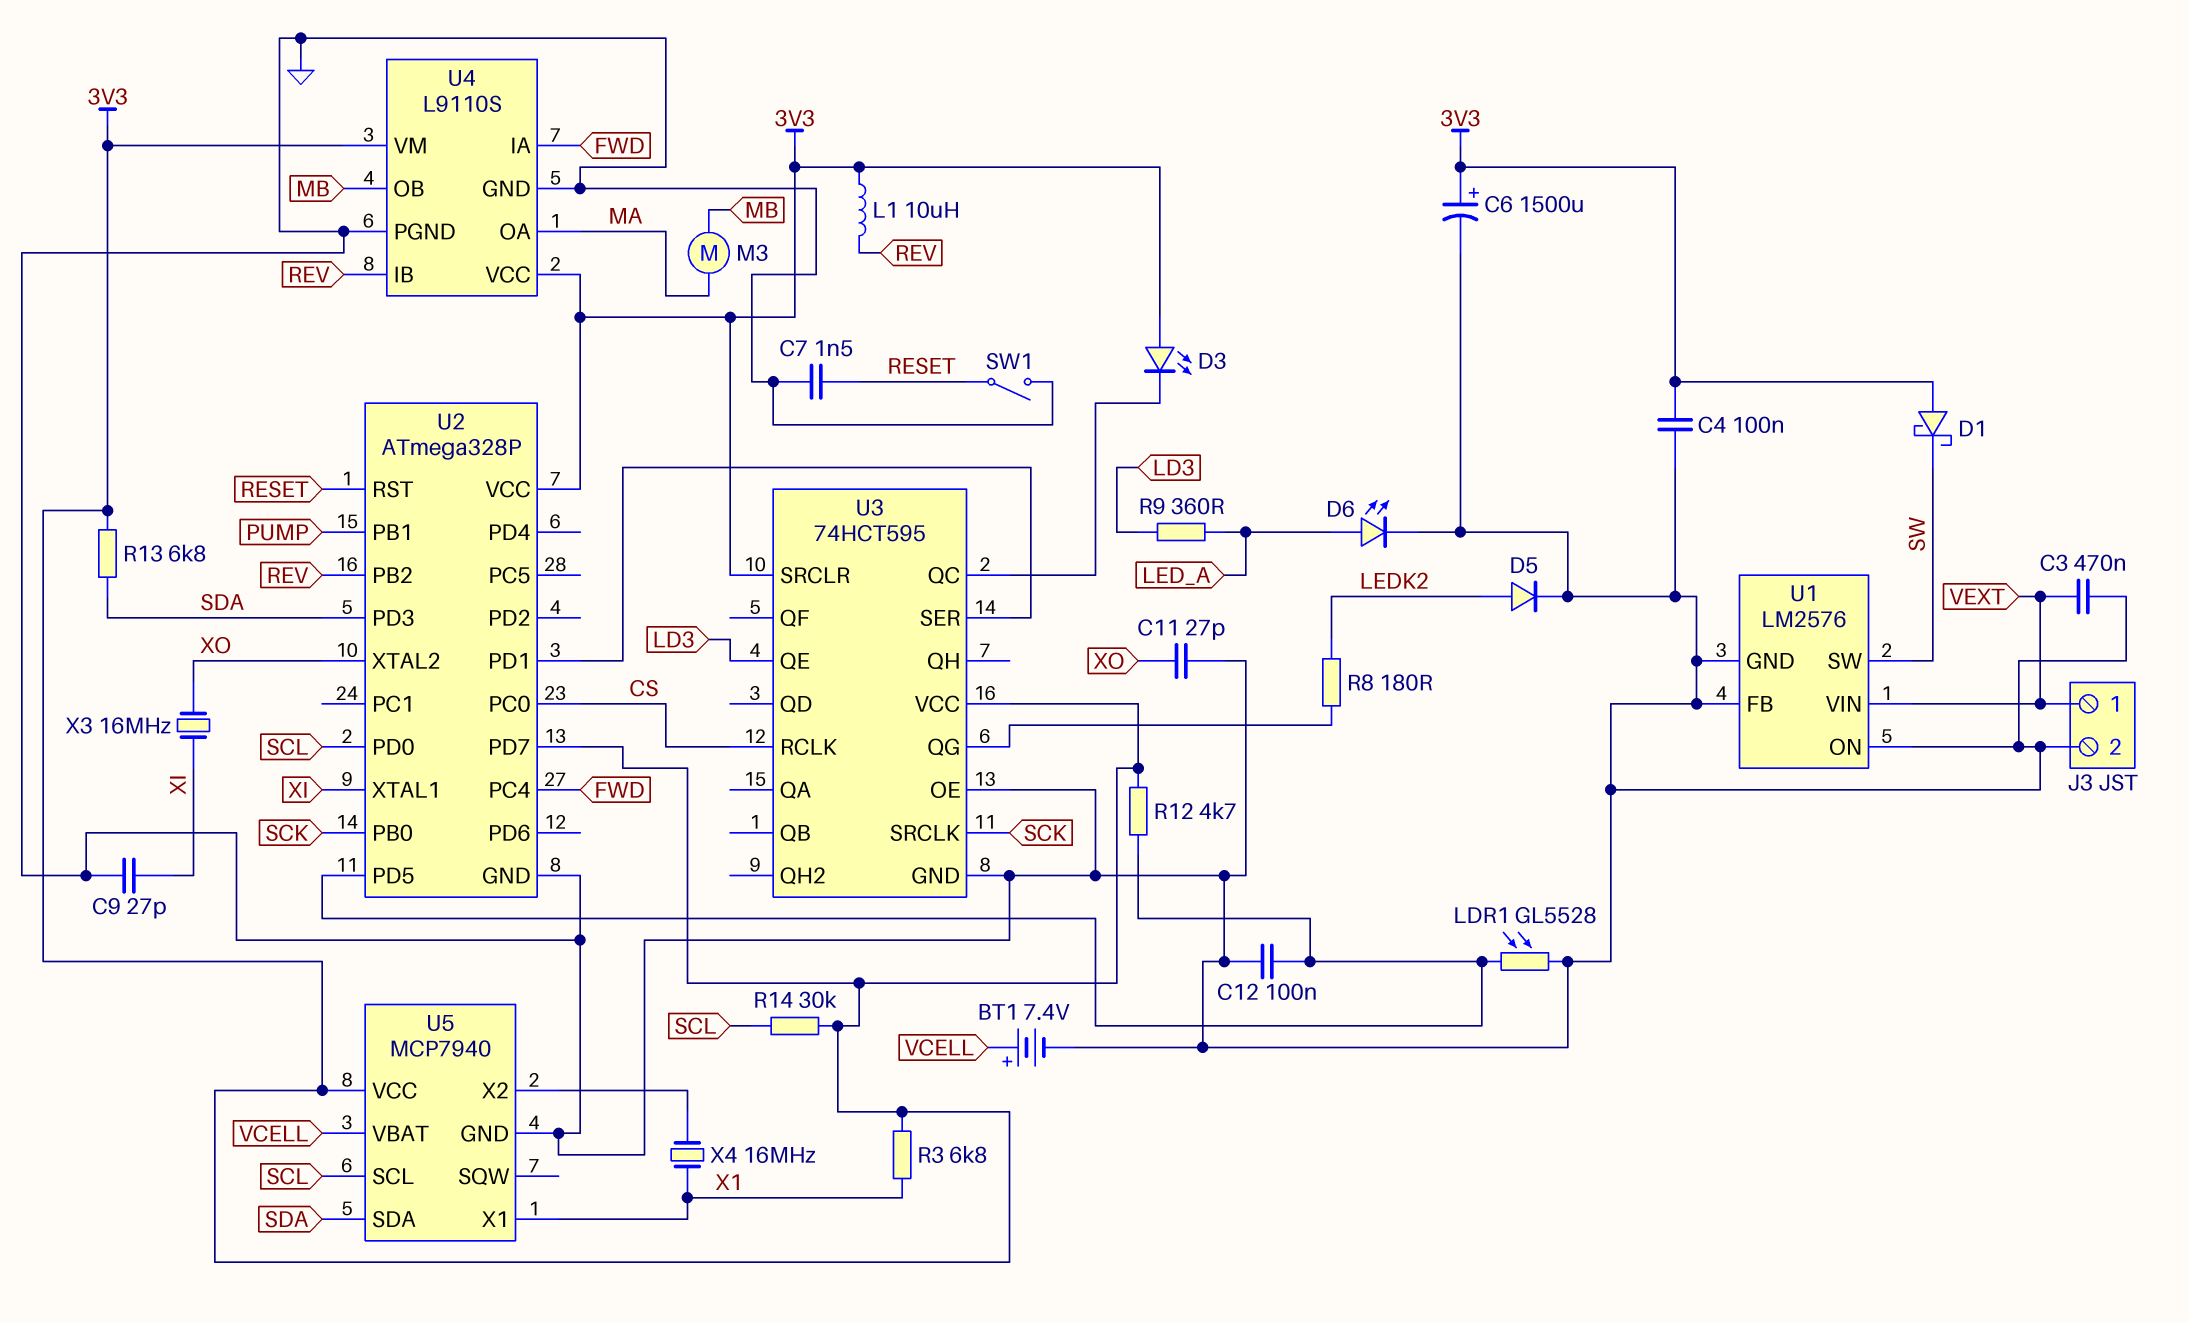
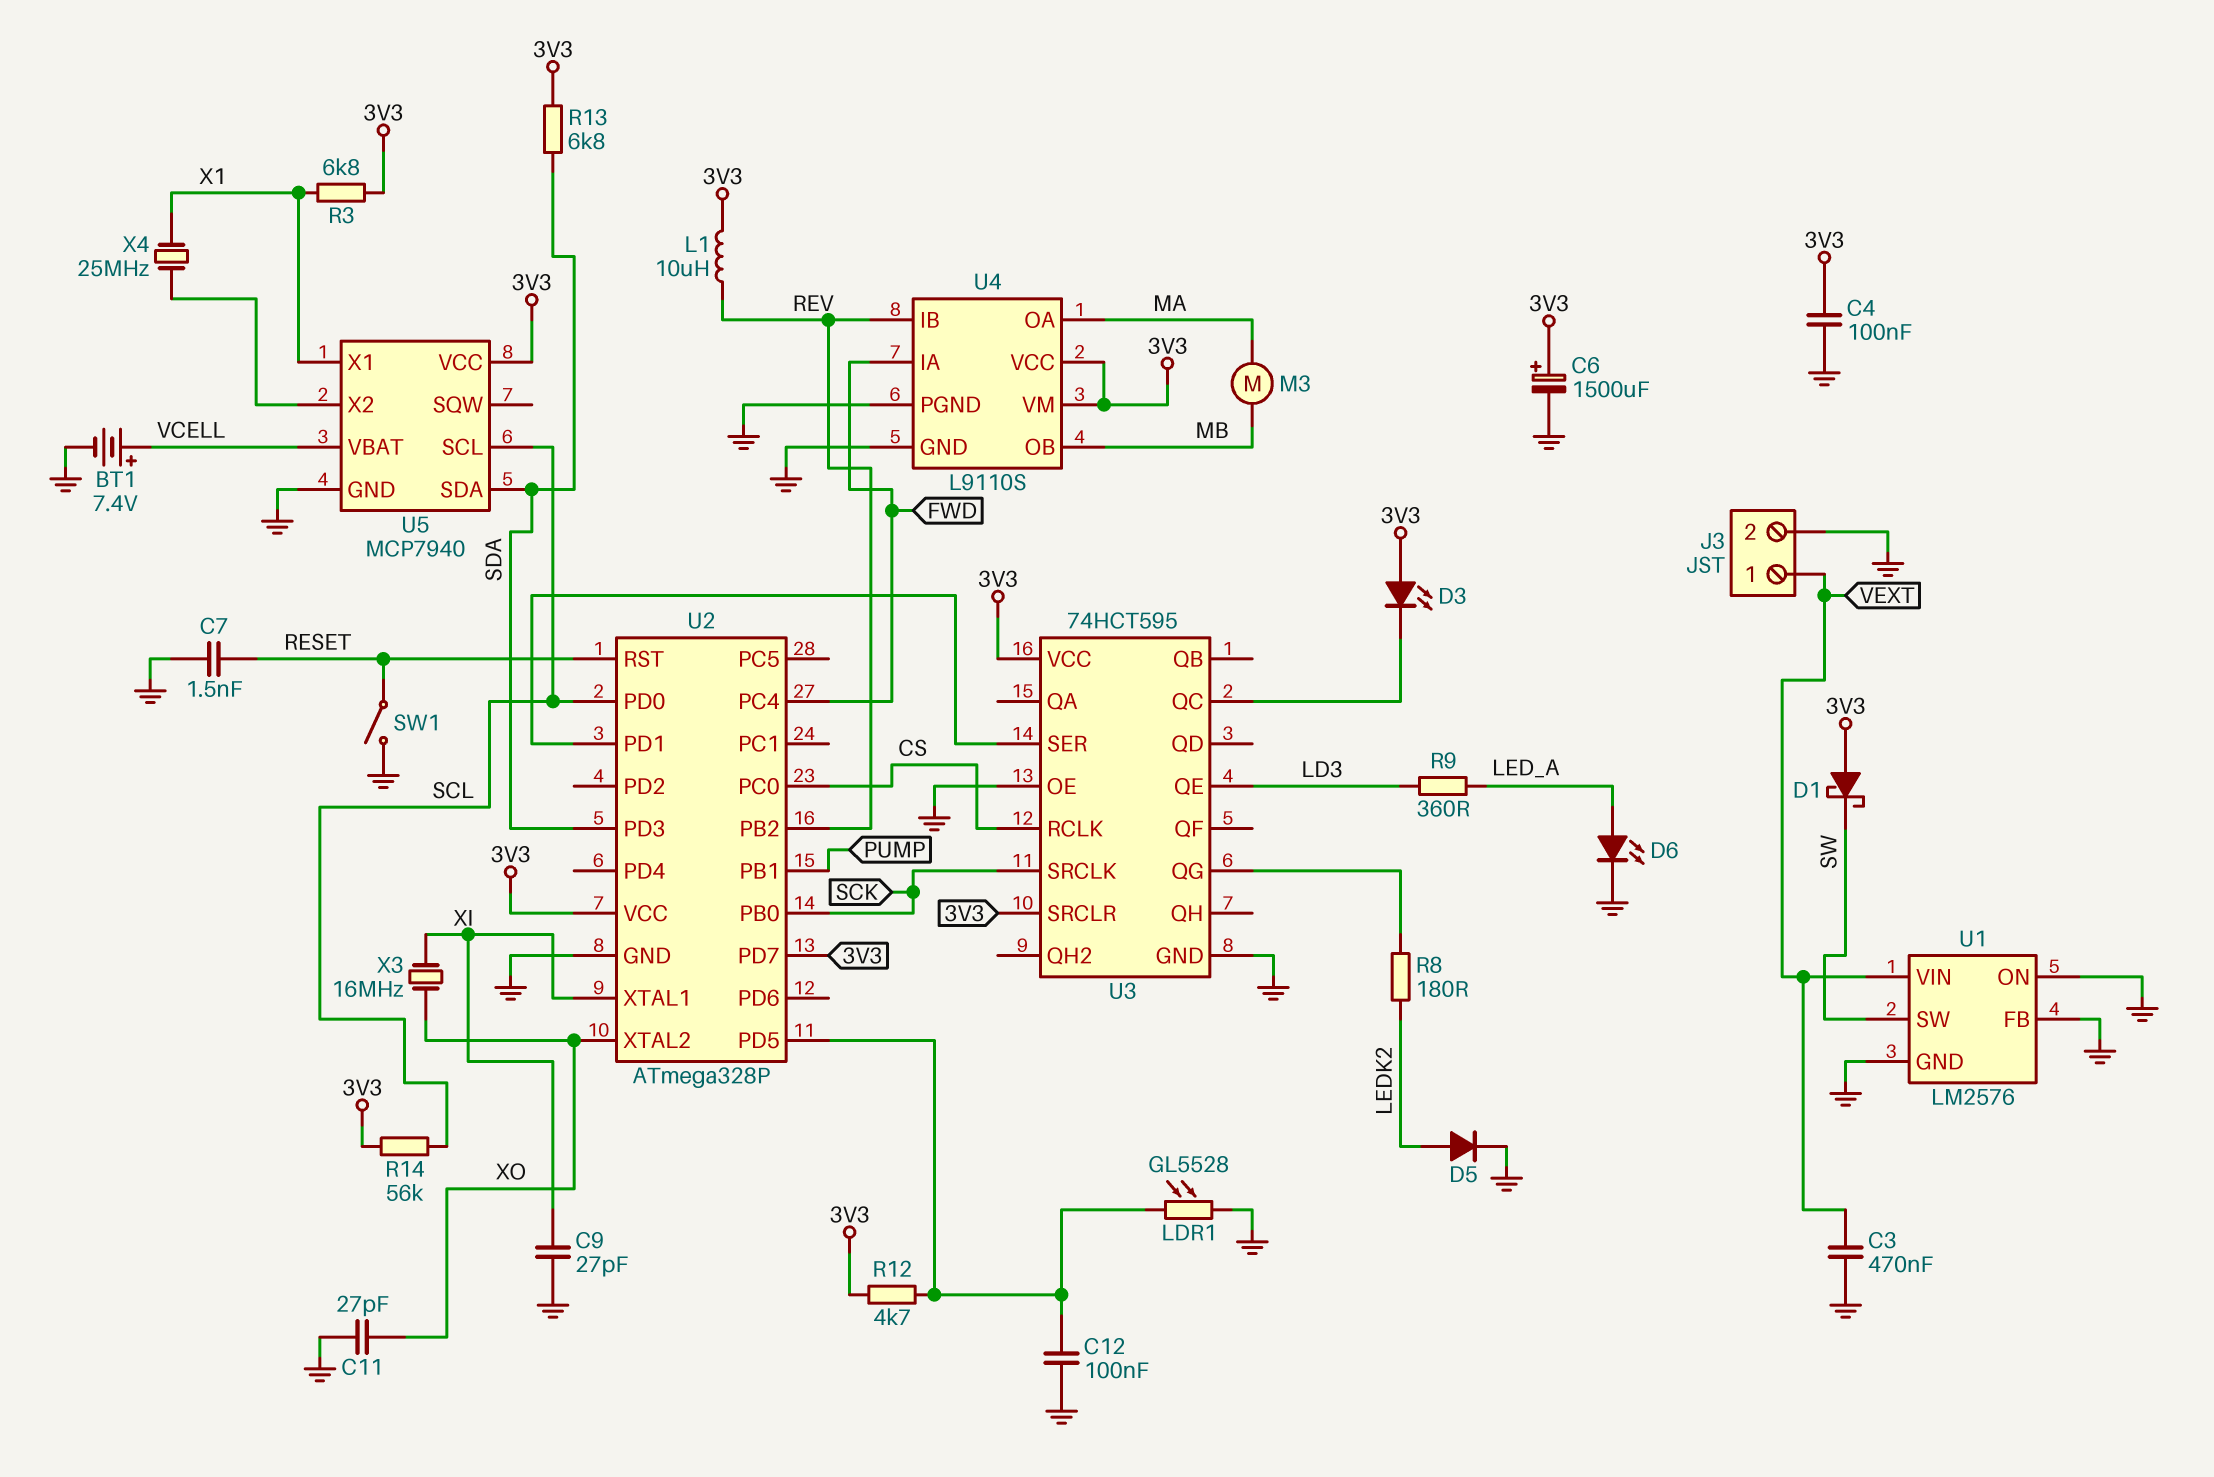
R14: 30k (3V3, SCL) -> 56k (3V3, SCL)
X4: 16MHz (U5/X2, X1) -> 25MHz (U5/X2, X1)

